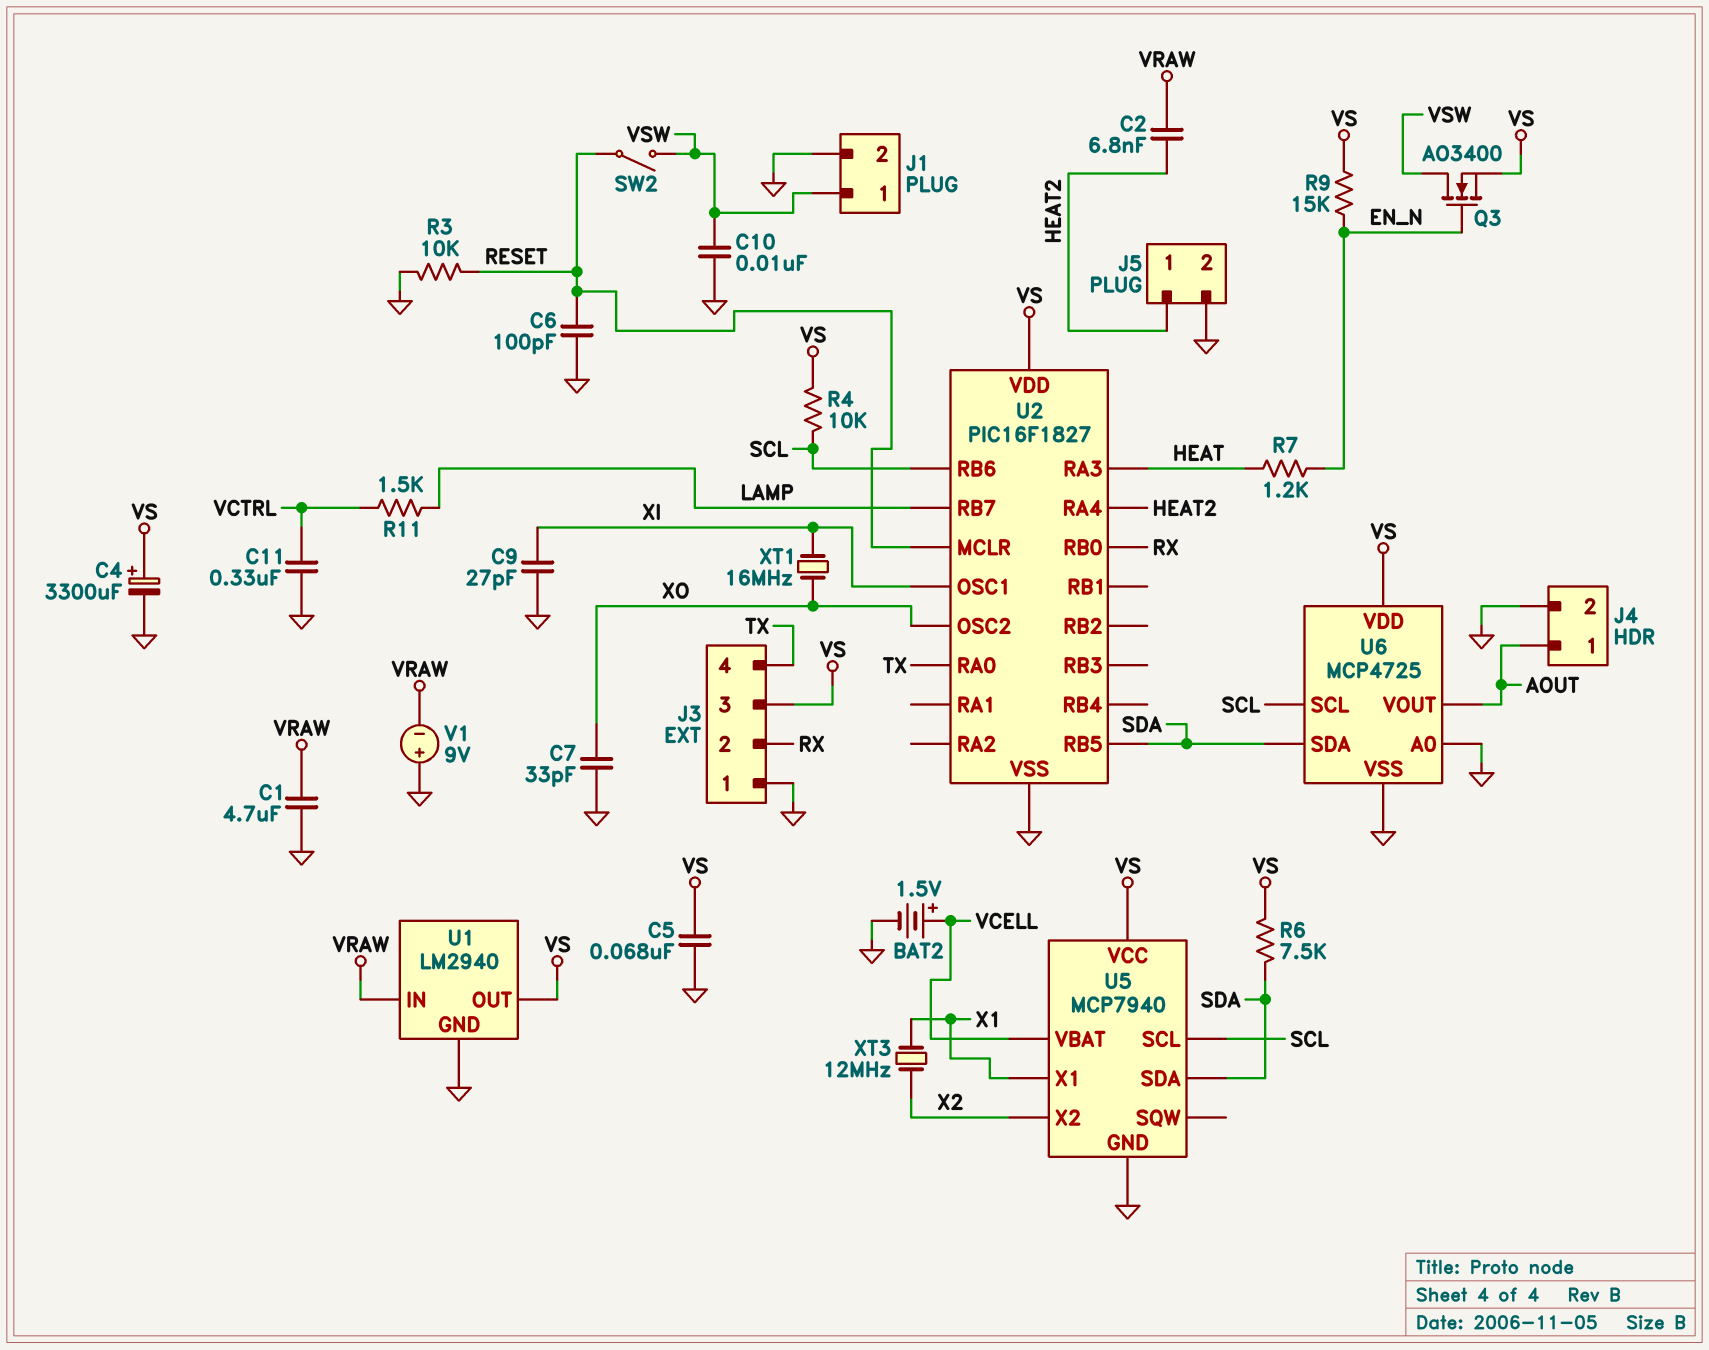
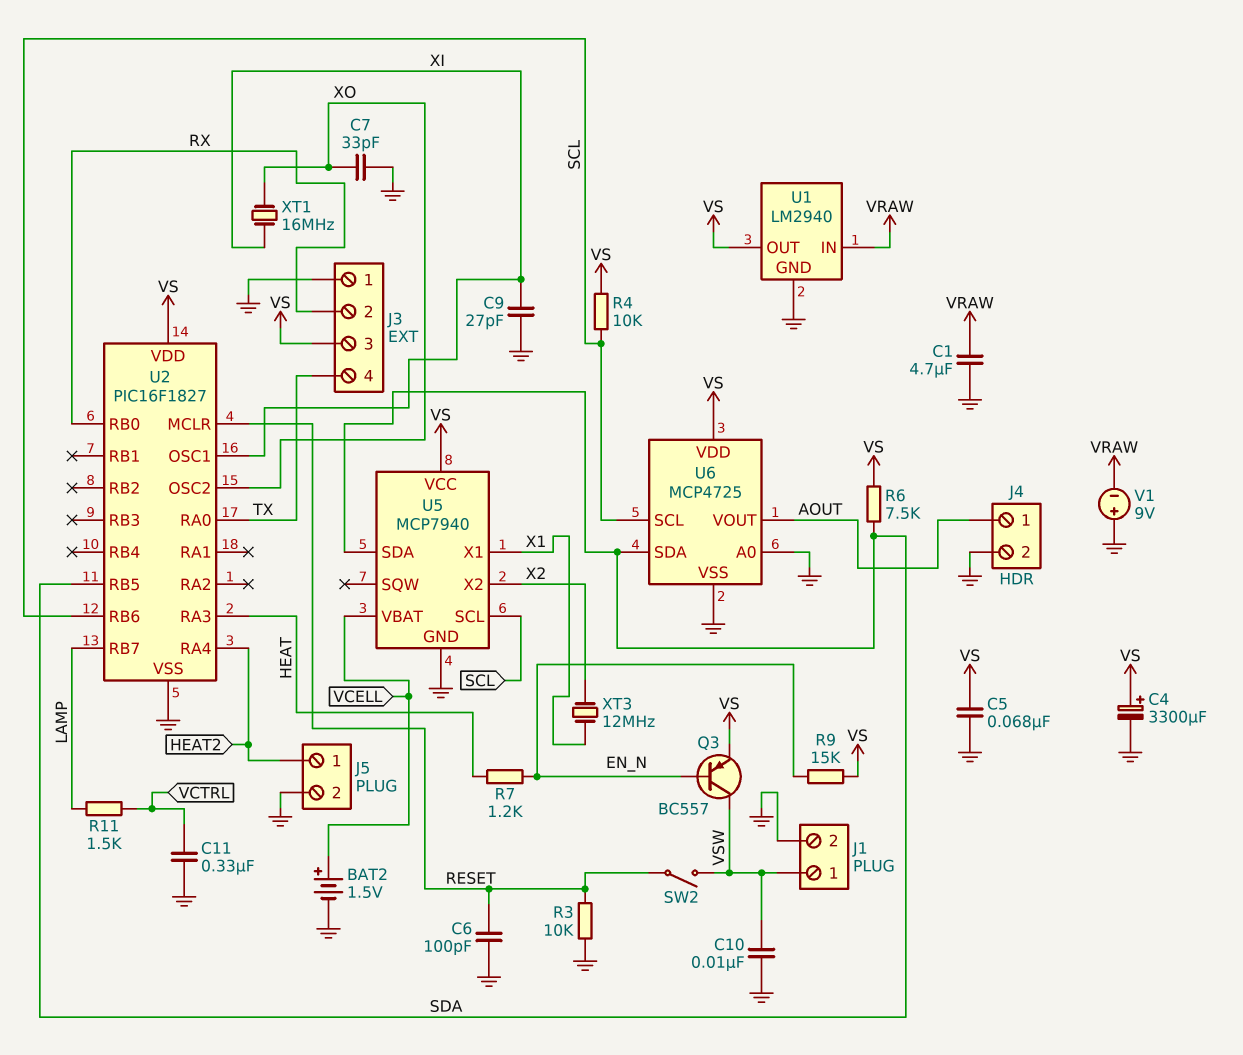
C2: 6.8nF (HEAT2, VRAW) -> none
Q3: NMOS AO3400 (G EN_N, D VSW, S VS) -> PNP BC557 (B EN_N, C VSW, E VS)

